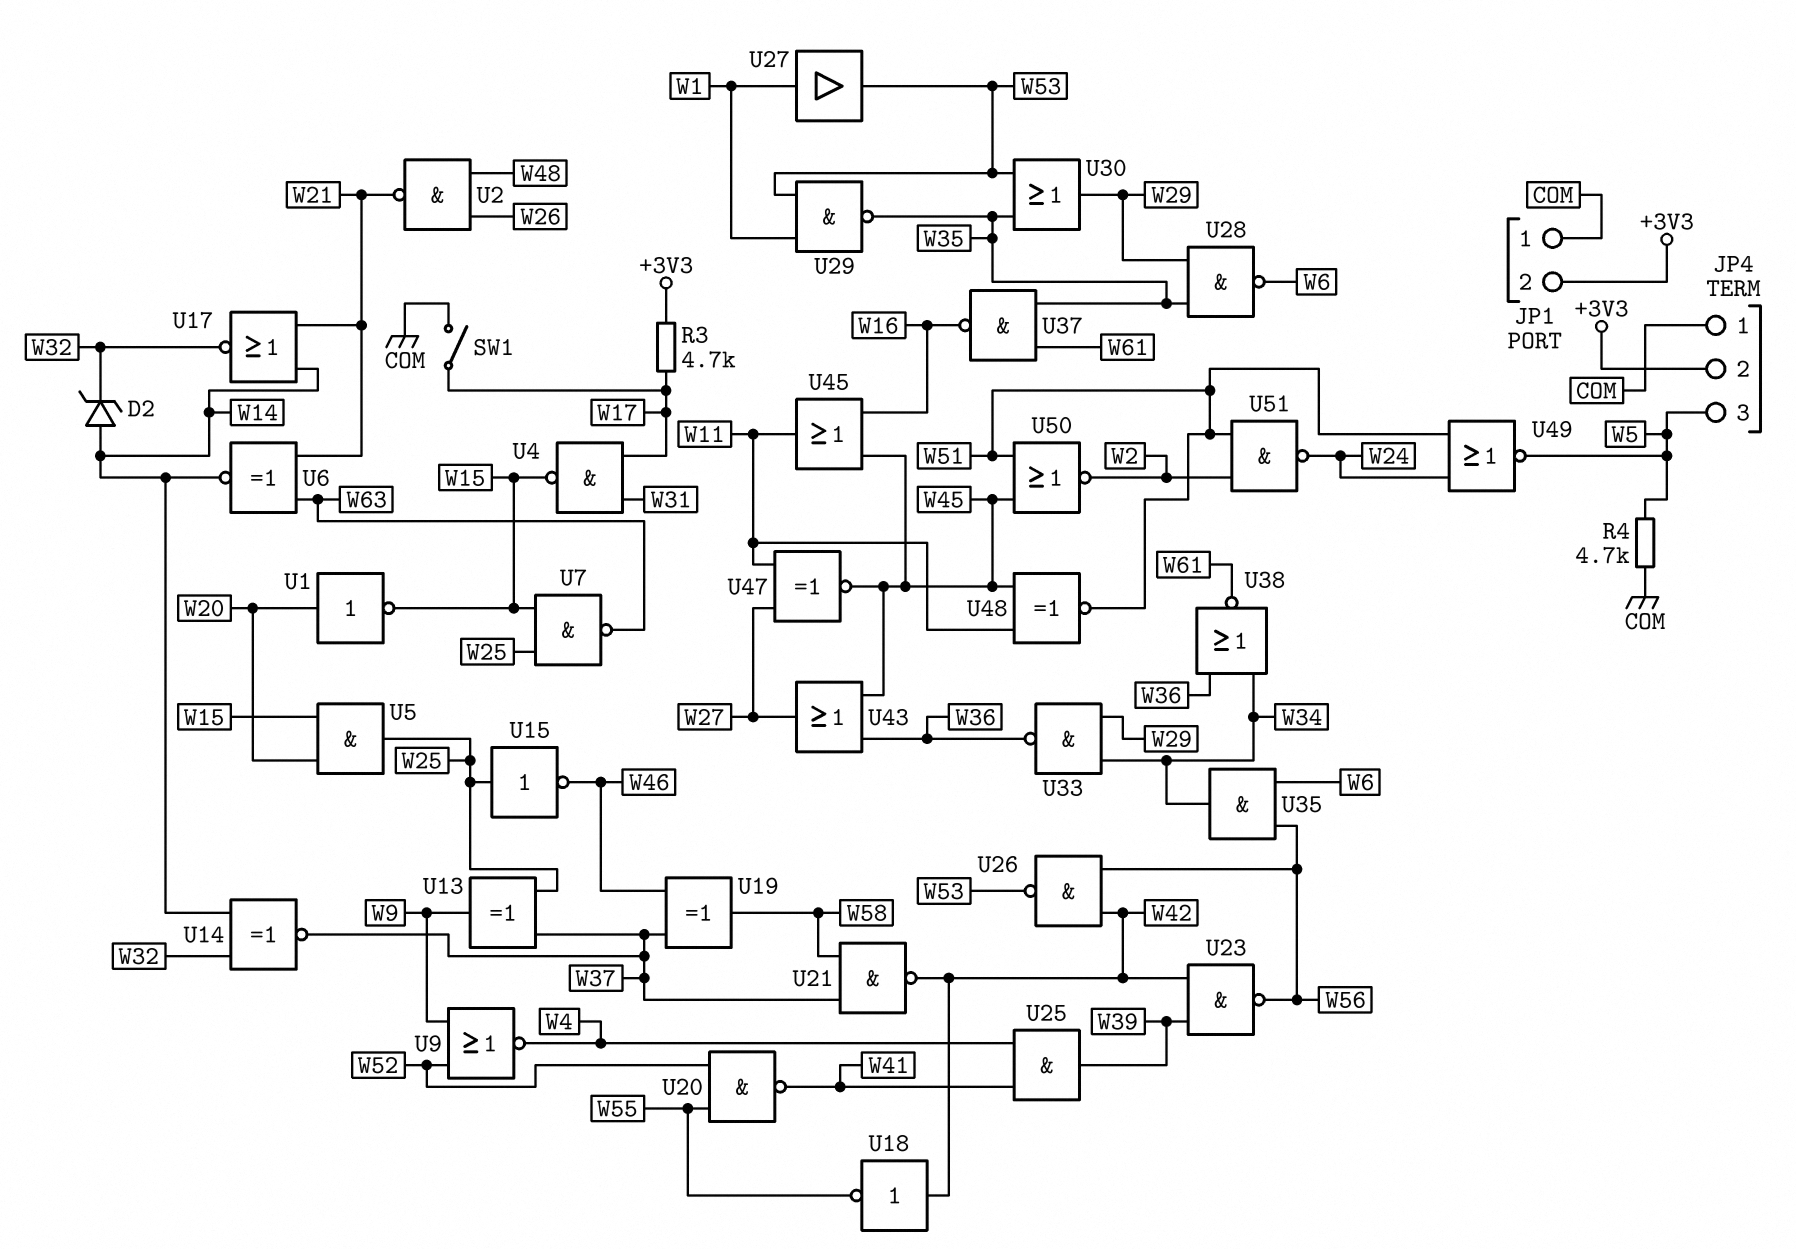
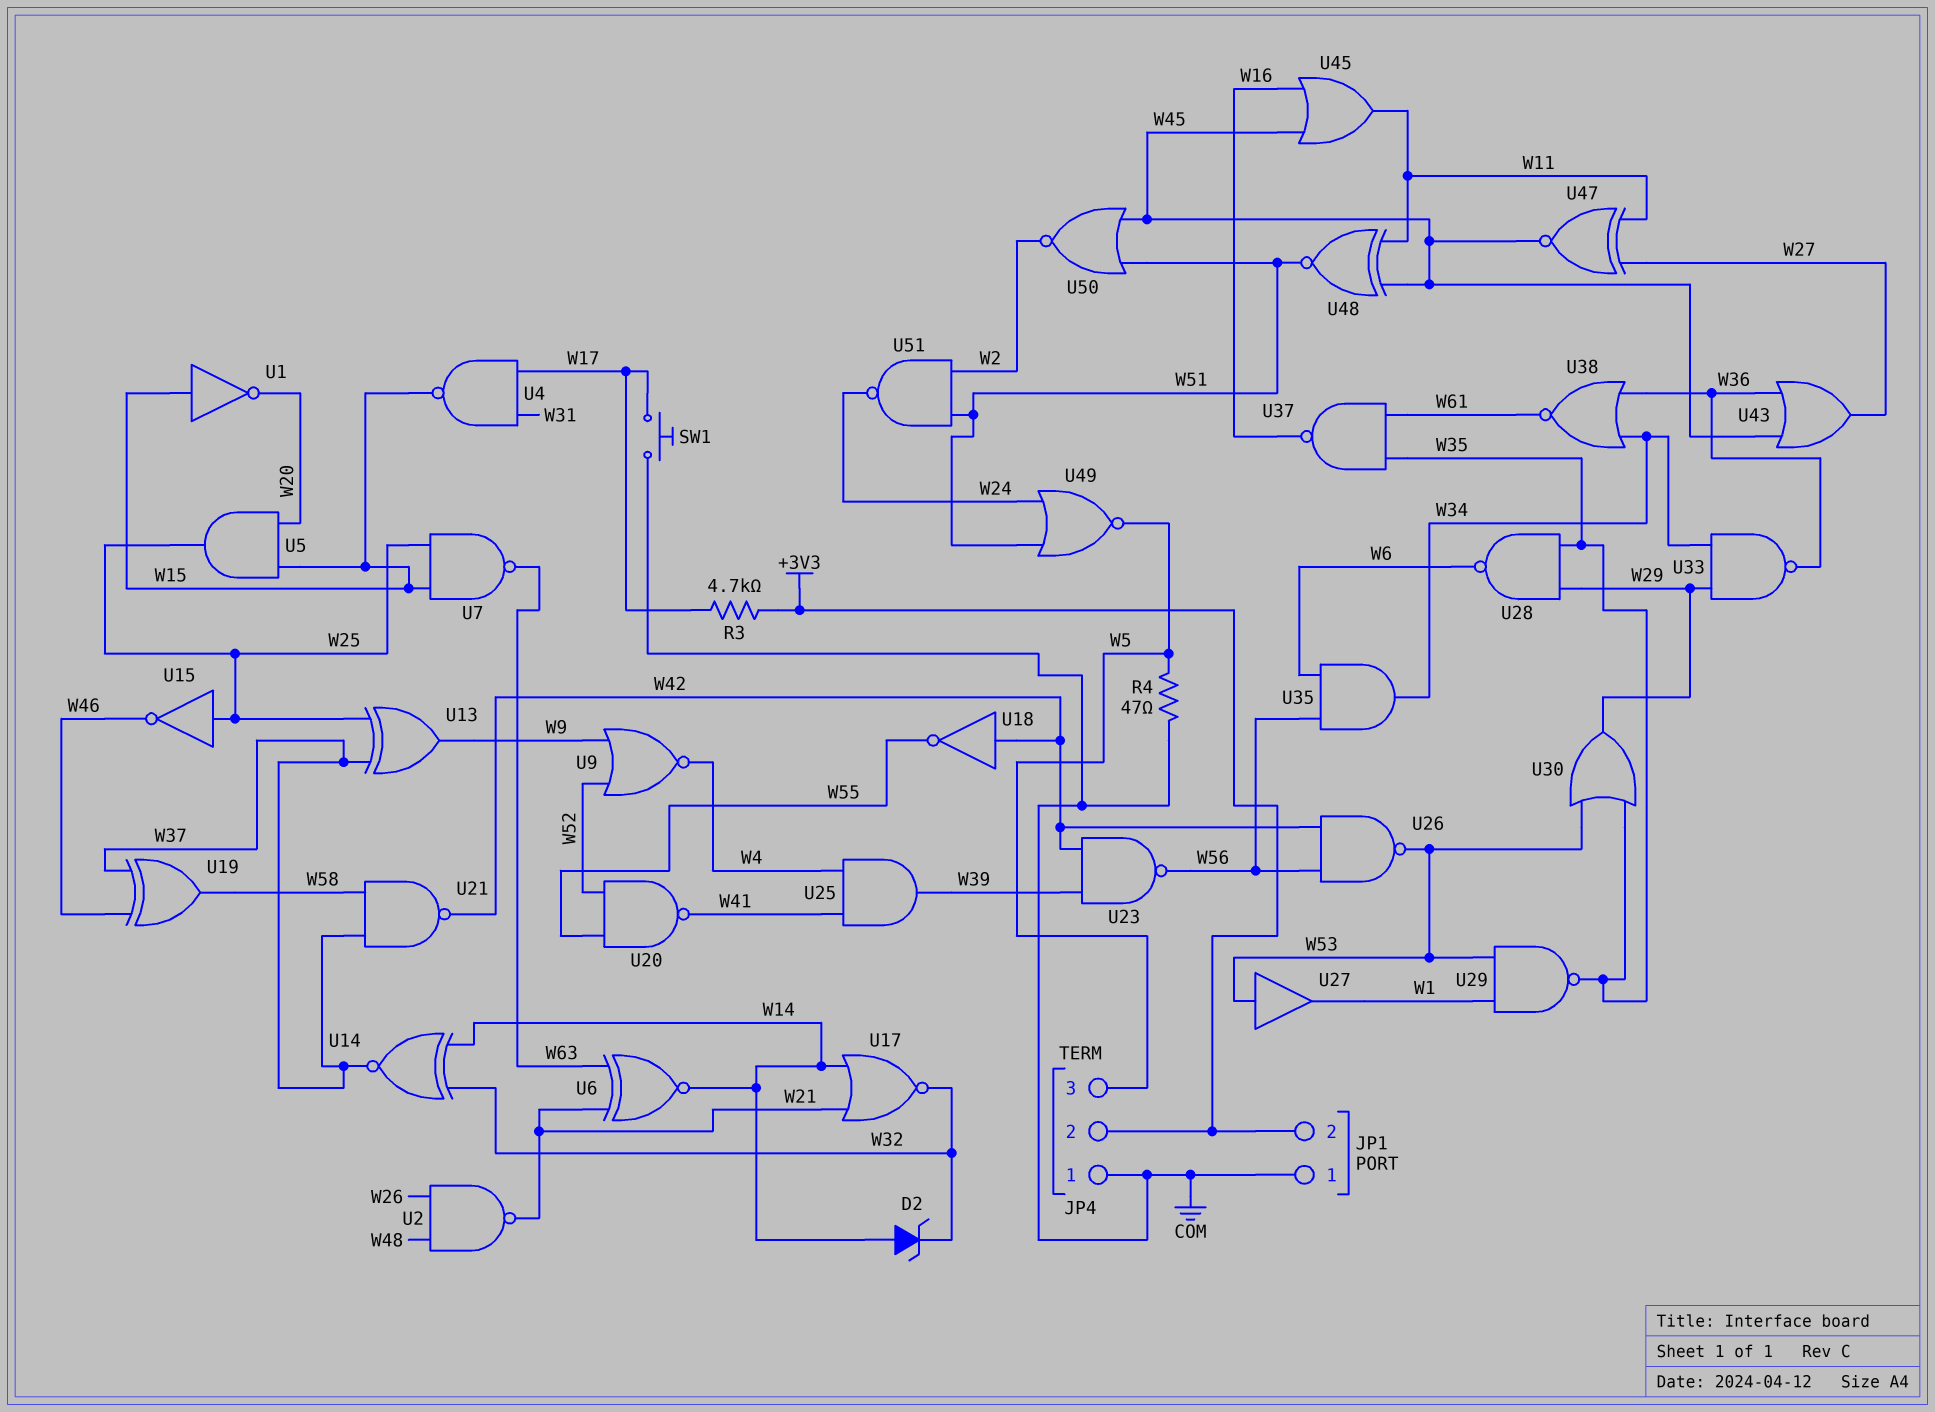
R4: 4.7k (COM, W5) -> 47 (COM, W5)
SW1: switch (COM, W17) -> button (COM, W17)
U1: NOT (in W20, out W15) -> NOT (in W15, out W20)
U27: buffer (in W1, out W53) -> buffer (in W53, out W1)

